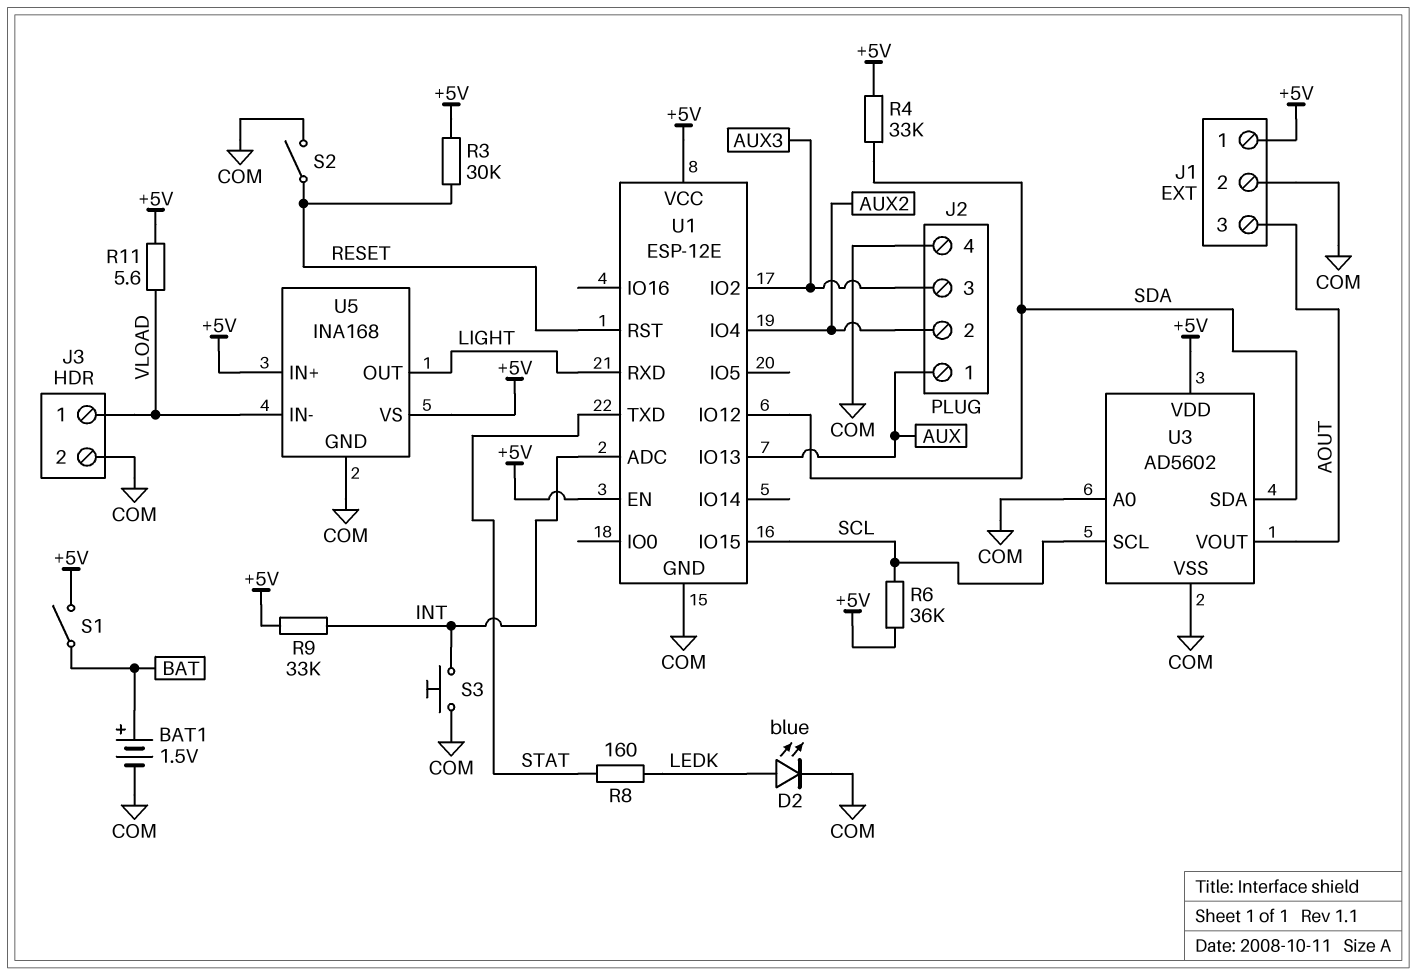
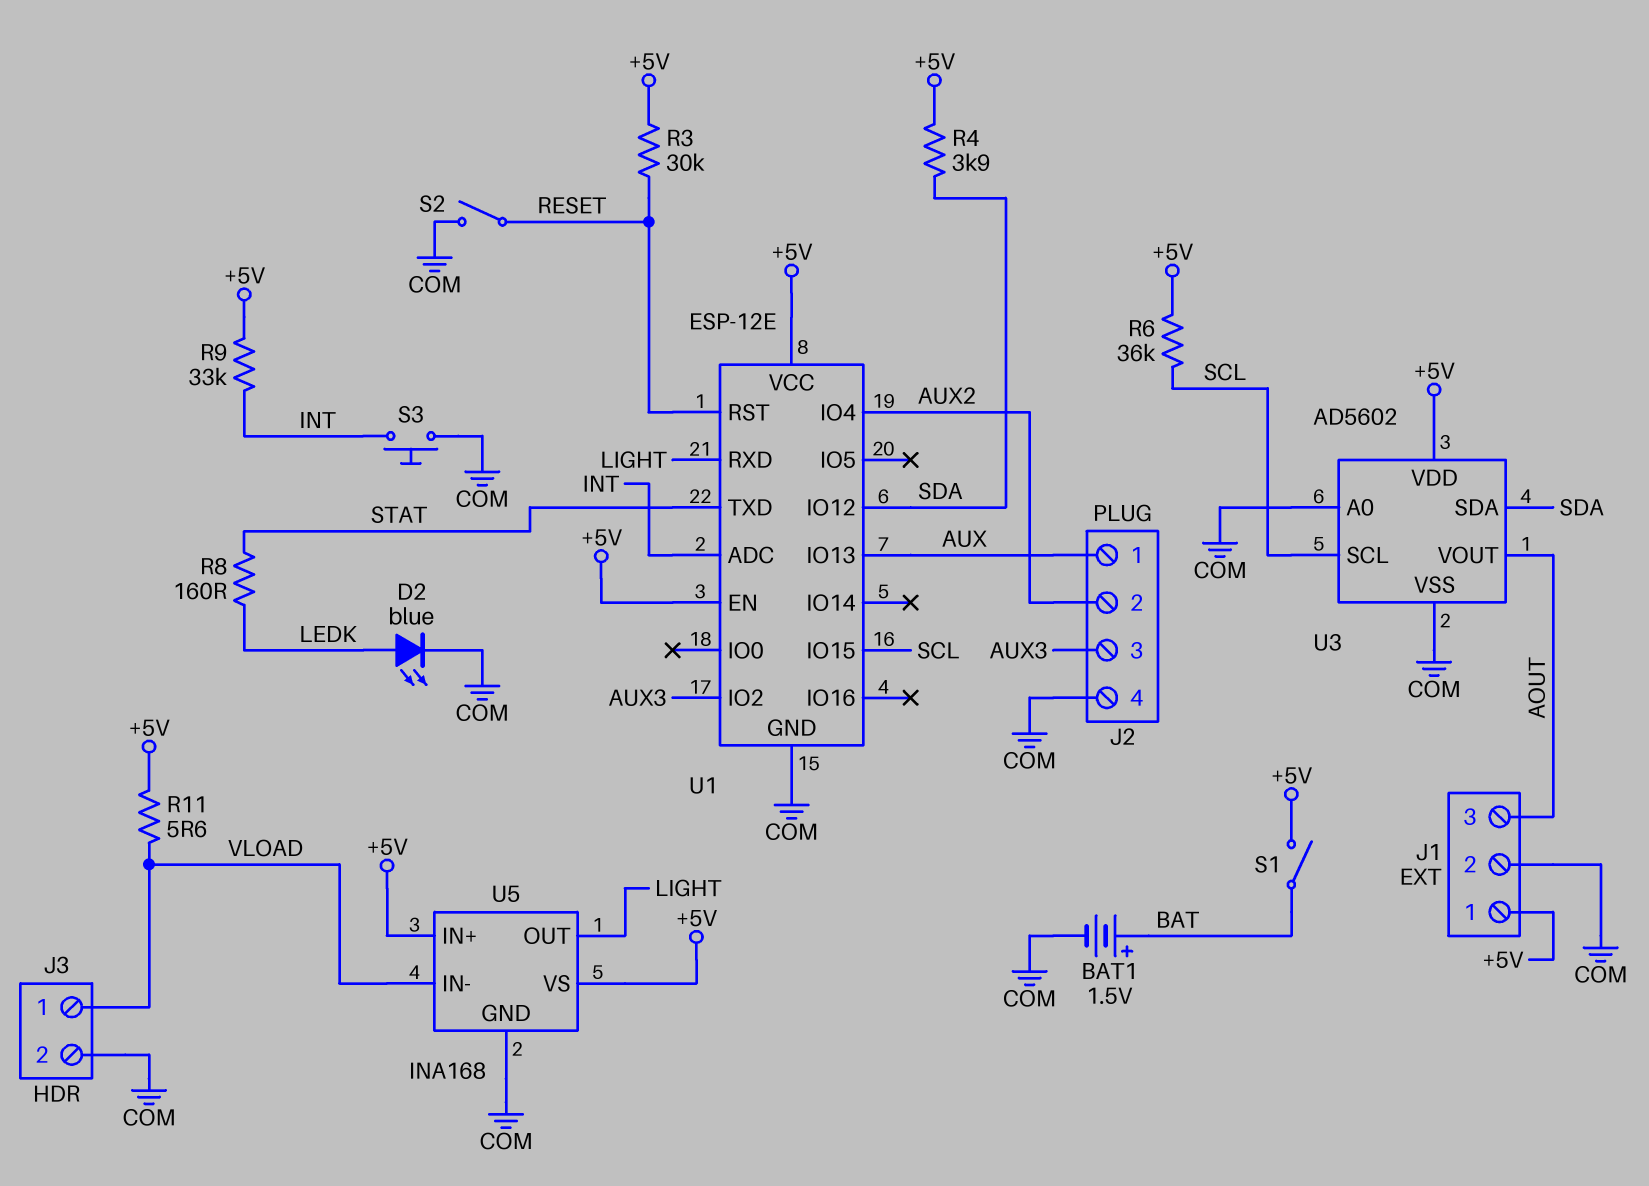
R4: 33k (+5V, SDA) -> 3.9k (+5V, SDA)

